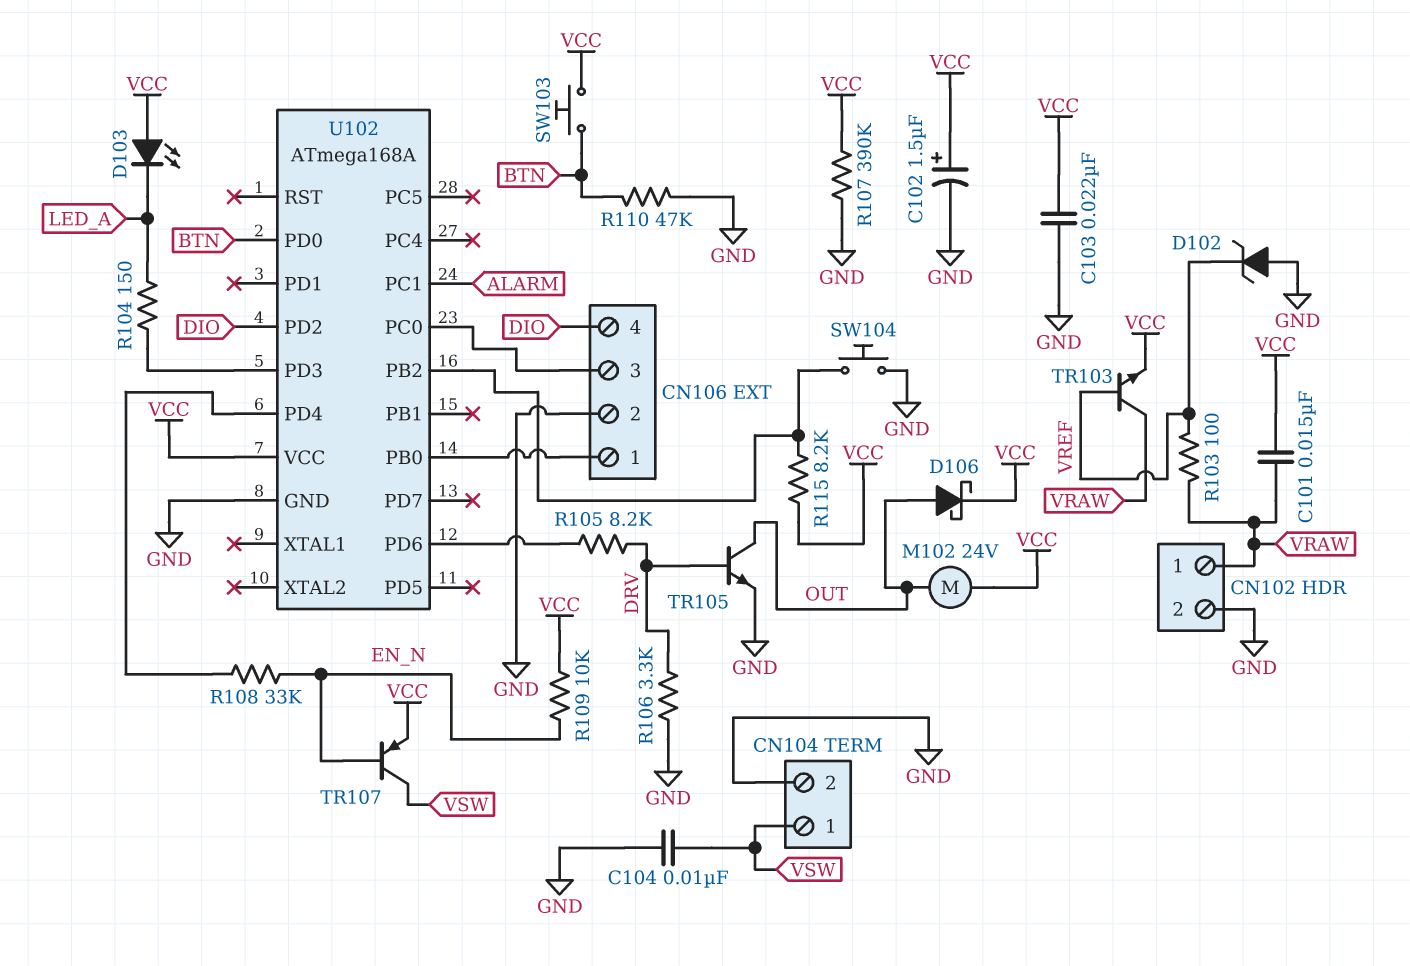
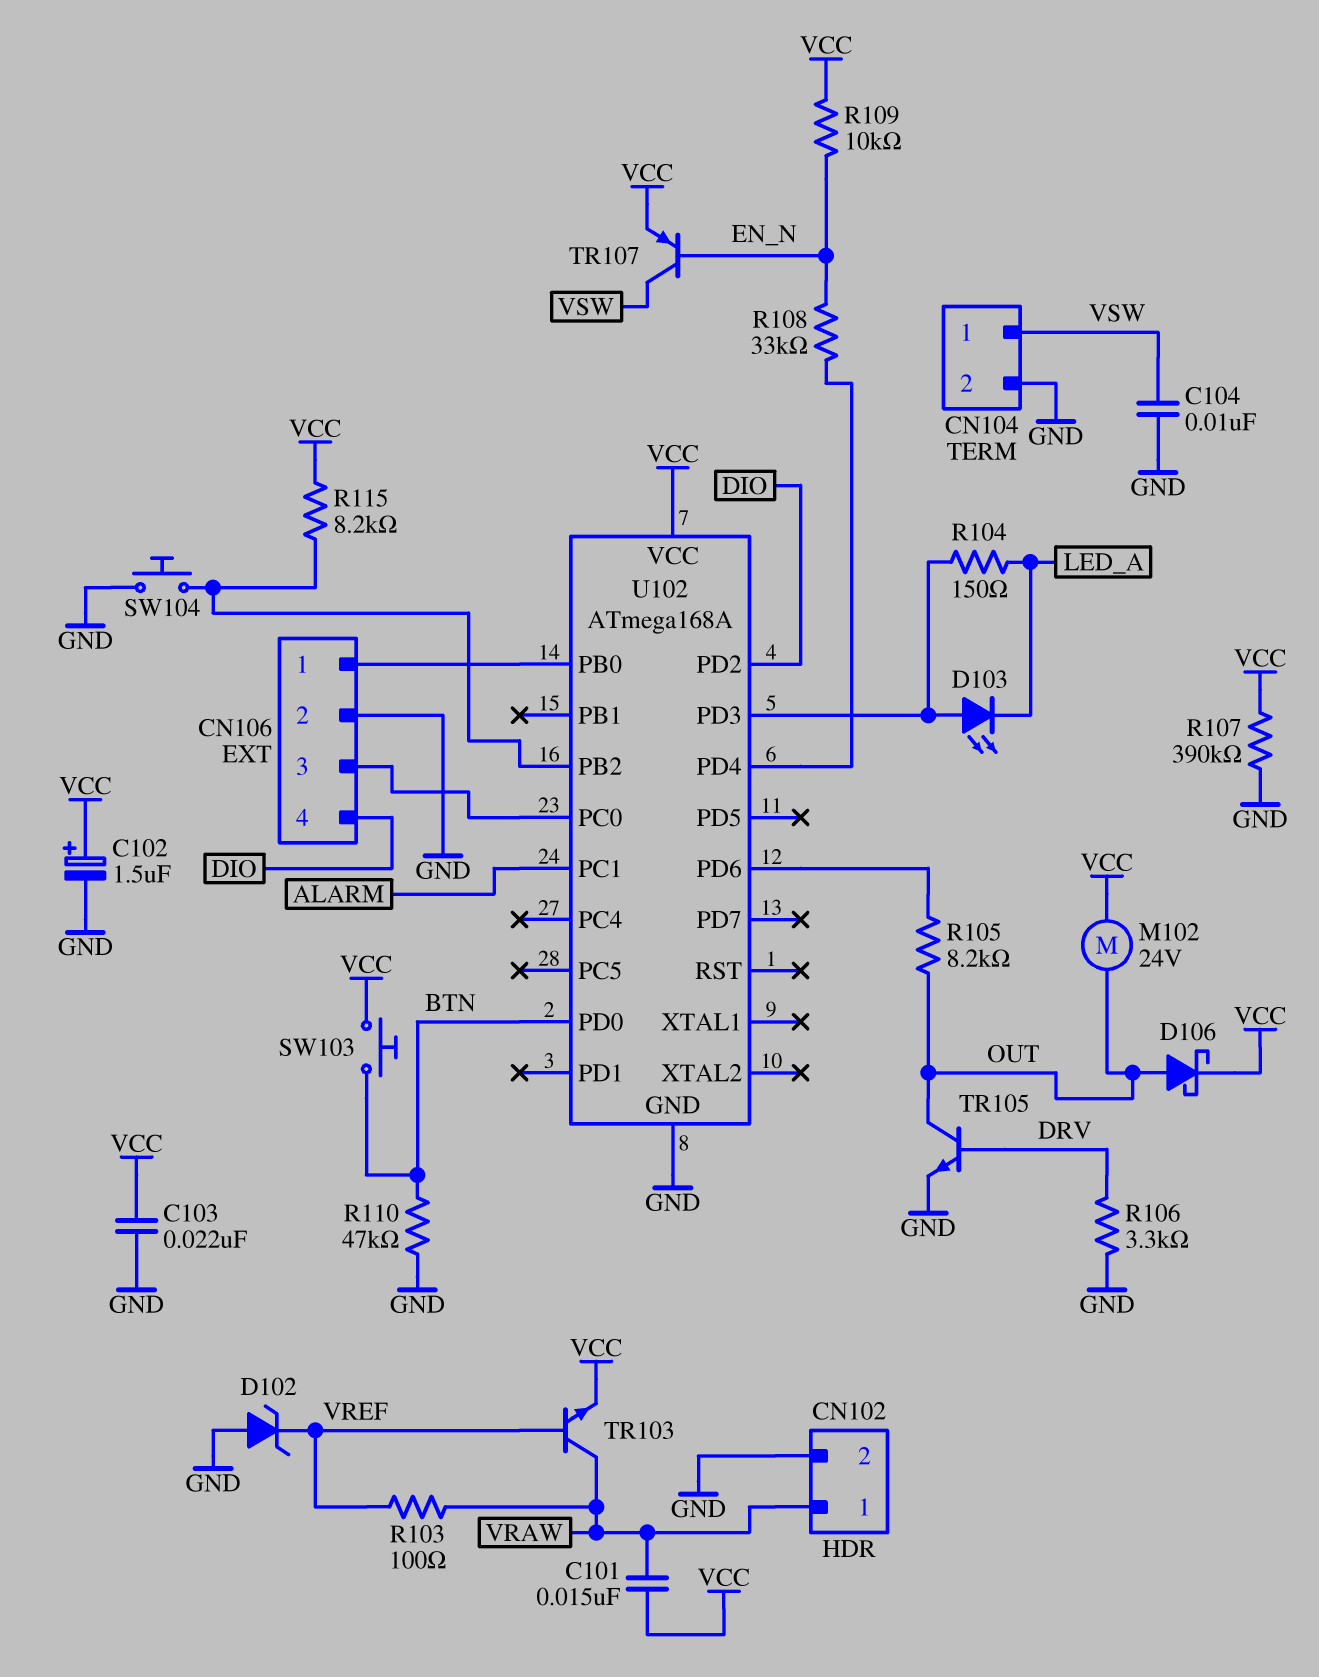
D103: LED (A VCC, K LED_A) -> LED (A U102/PD3, K LED_A)
R105: 8.2k (DRV, U102/PD6) -> 8.2k (OUT, U102/PD6)

